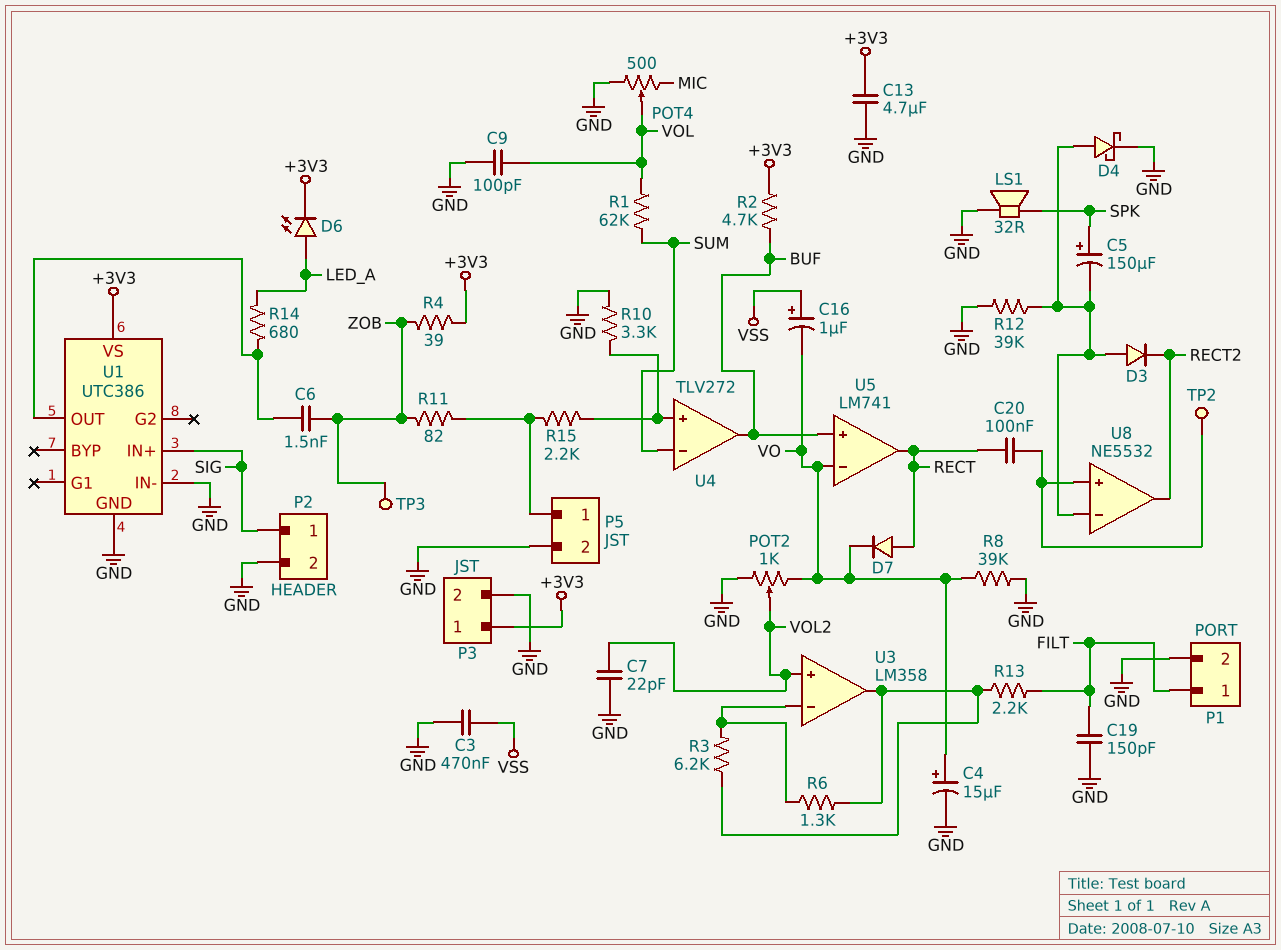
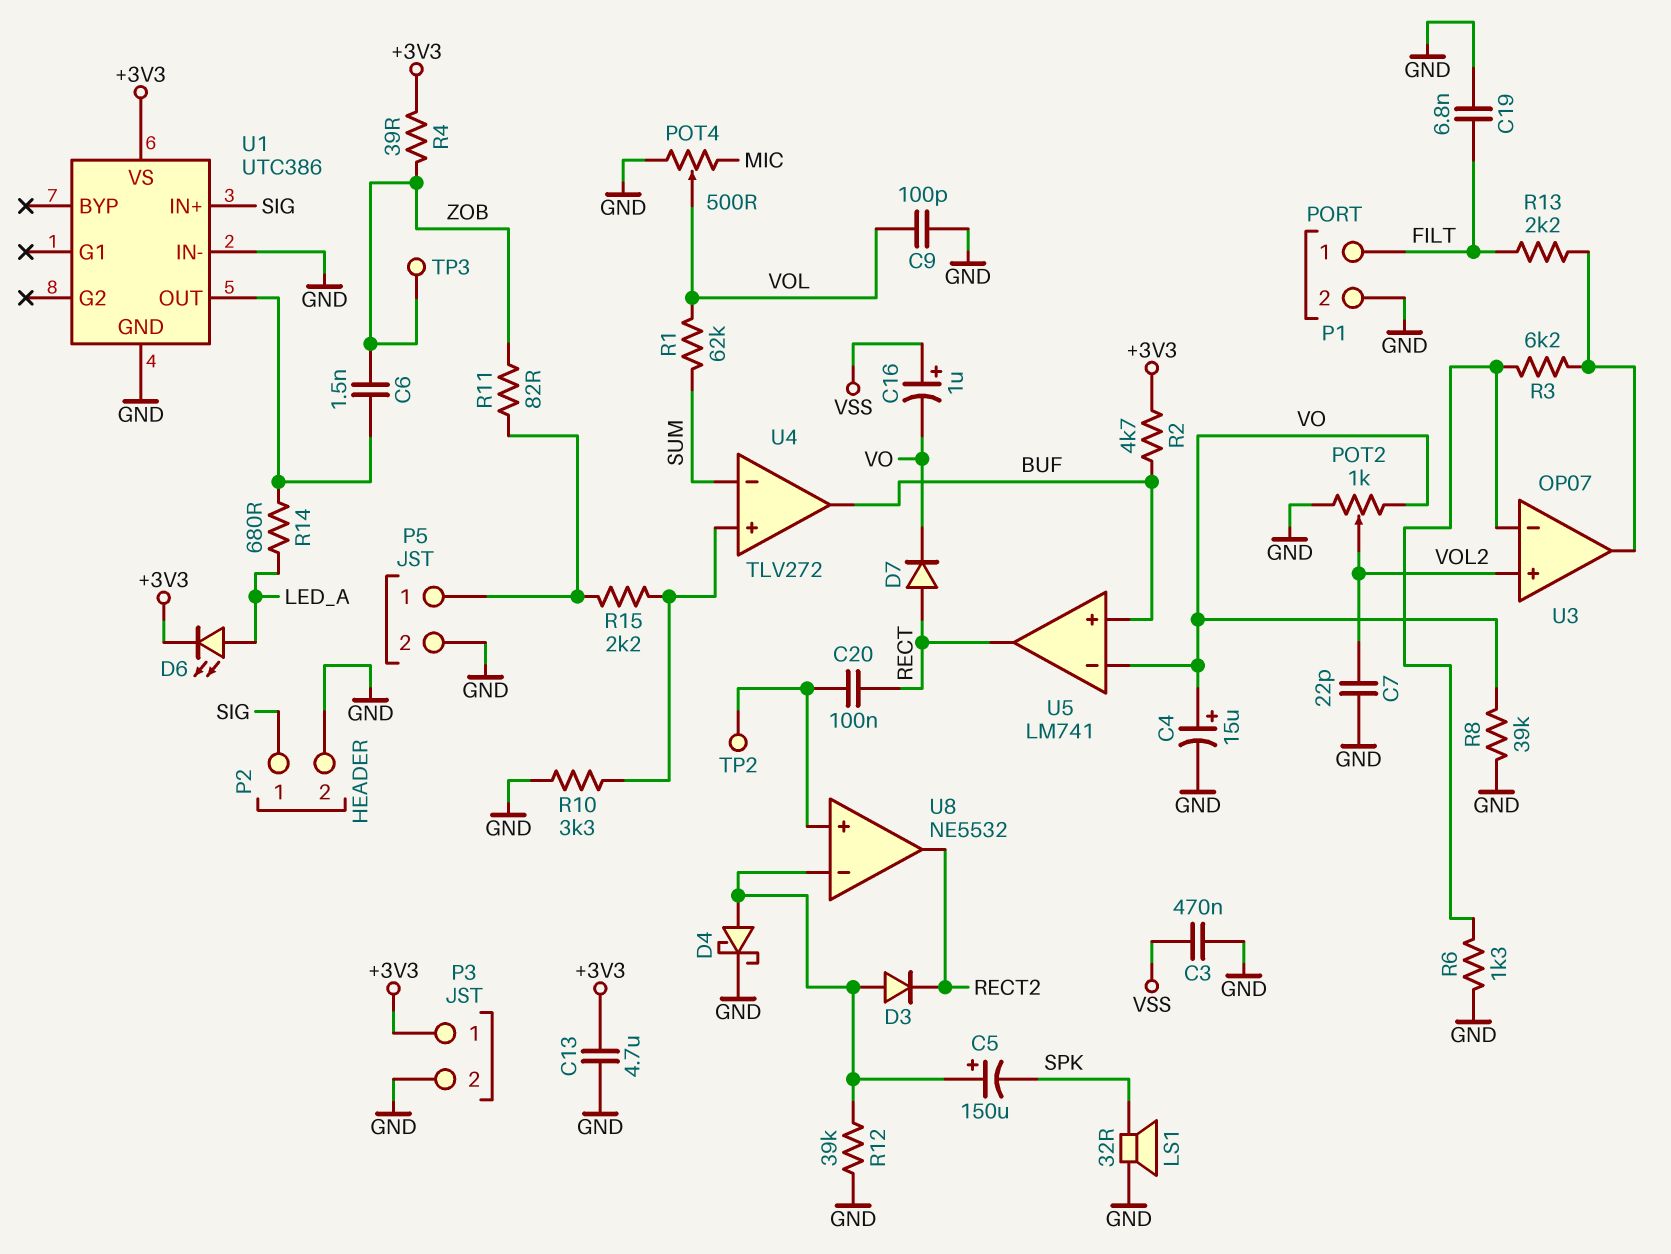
C5: 150uF (plus SPK, minus U8/in-) -> 150uF (plus U8/in-, minus SPK)
C19: 150pF (FILT, GND) -> 6.8nF (FILT, GND)
R6: 1.3k (U3/in-, U3/out) -> 1.3k (GND, U3/in-)
U3: LM358 -> OP07

